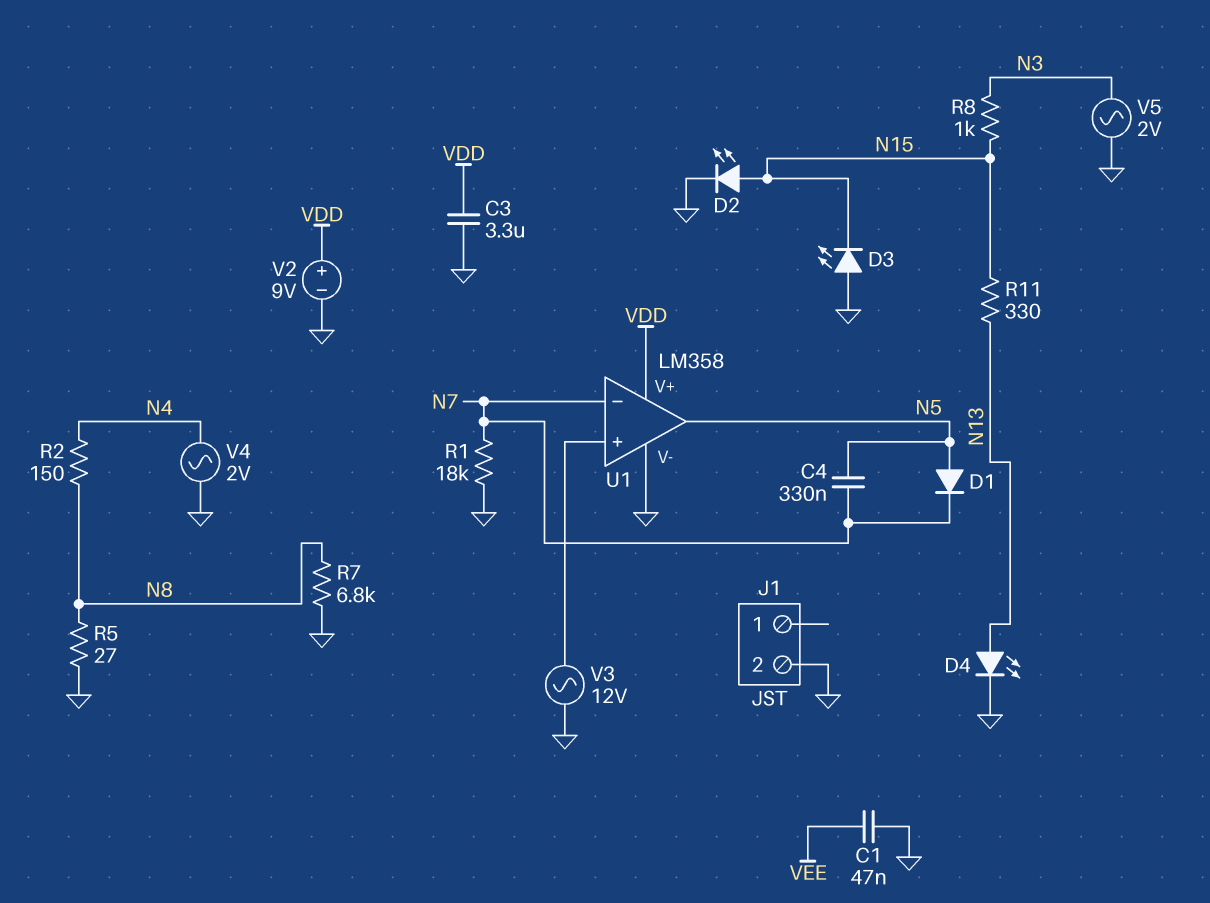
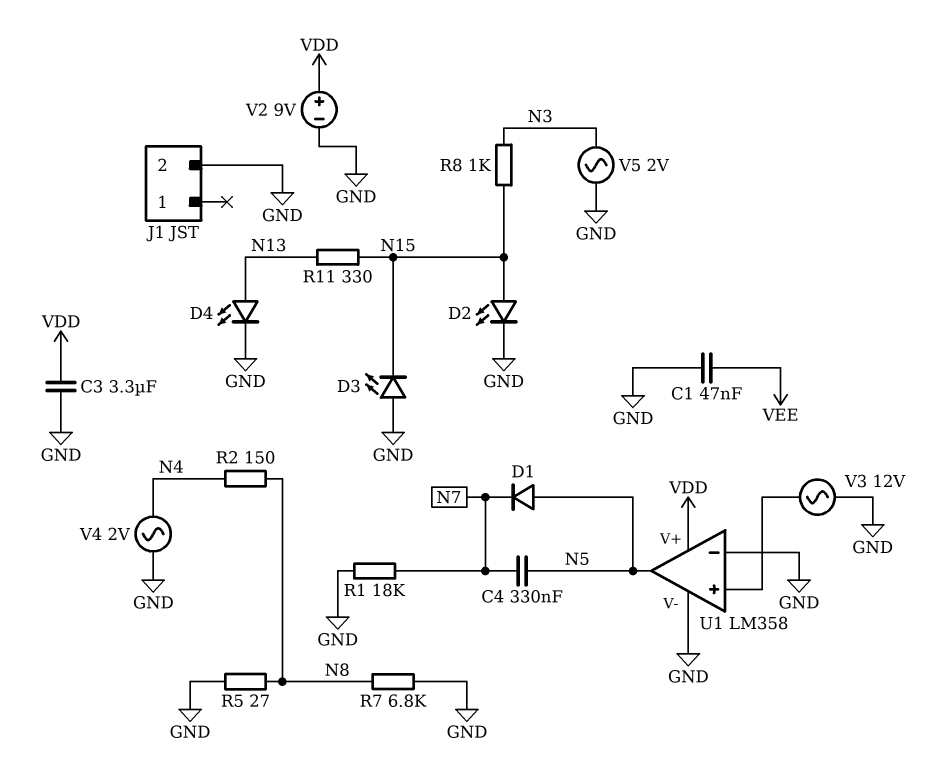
U1 pin in-: N7 -> GND

